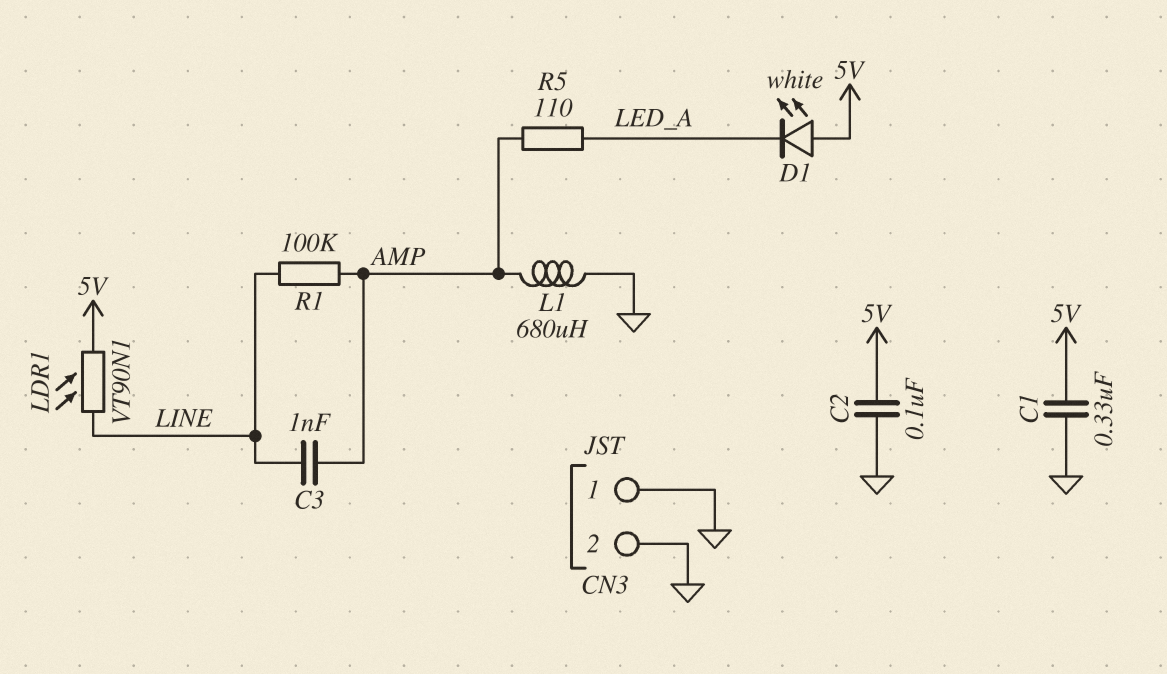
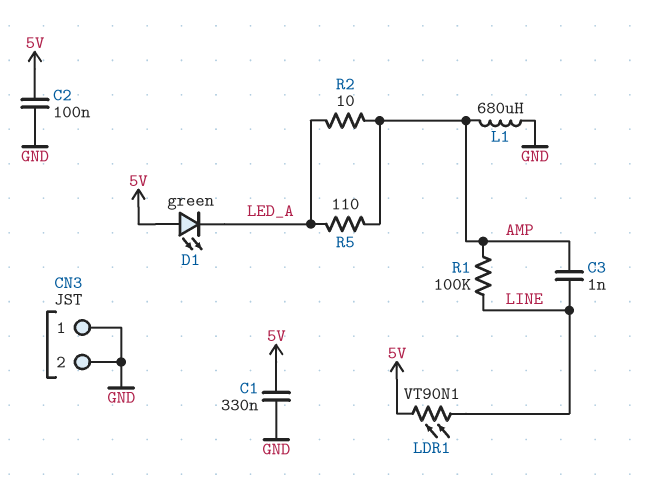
D1: LED white (A 5V, K LED_A) -> LED green (A 5V, K LED_A)
R2: none -> 10 (AMP, LED_A)

